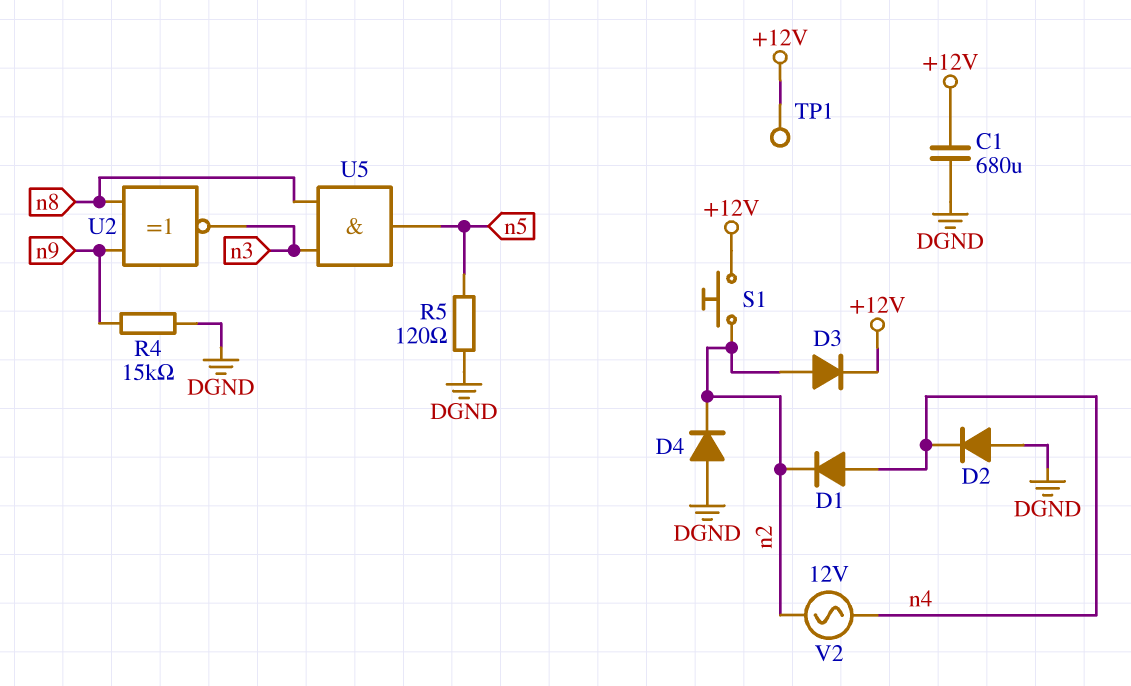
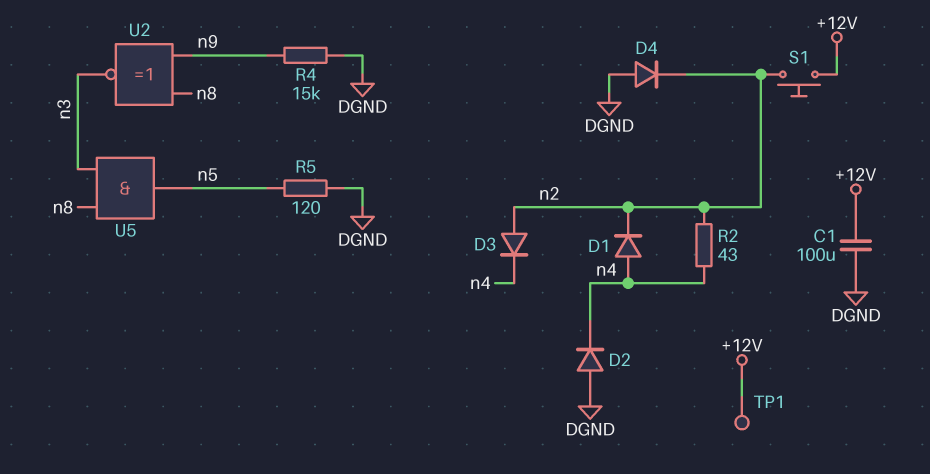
C1: 680uF (+12V, DGND) -> 100uF (+12V, DGND)
D3: diode (A n2, K +12V) -> diode (A n2, K n4)
R2: none -> 43 (n2, n4)
V2: AC 12V (n2, n4) -> none

